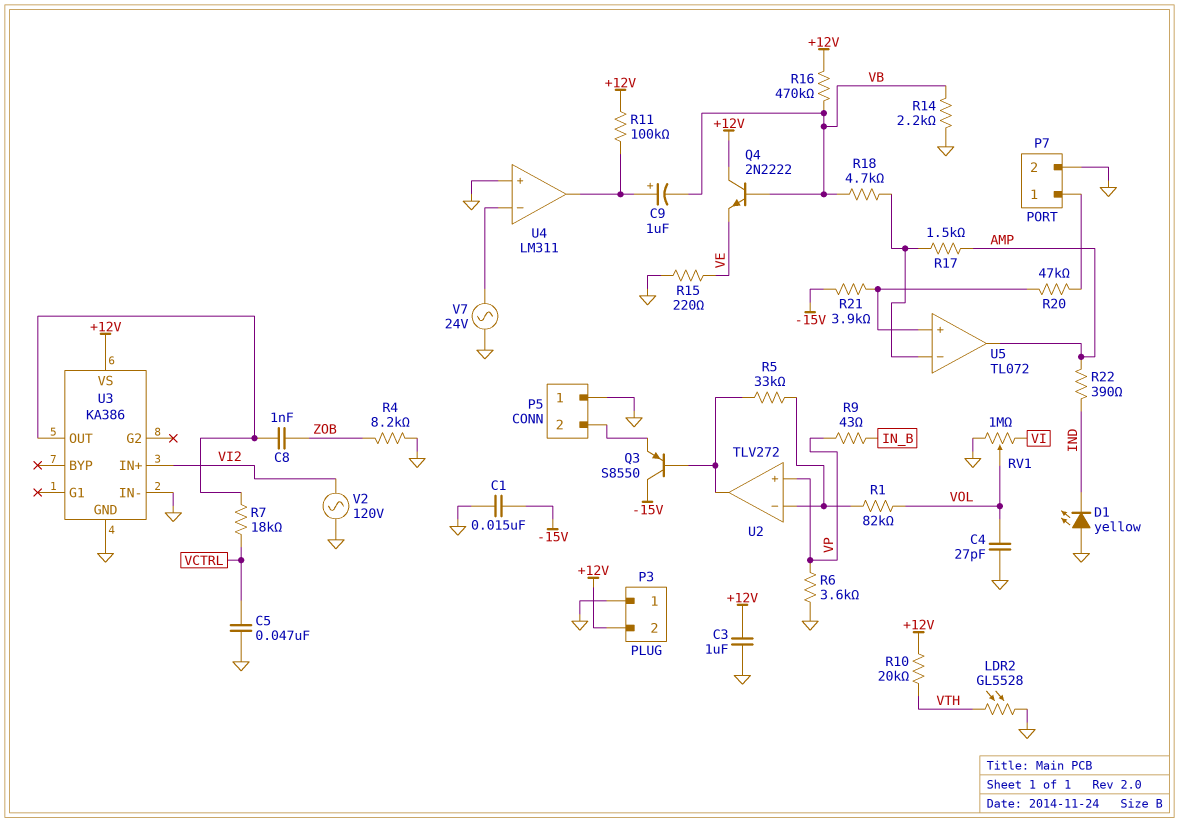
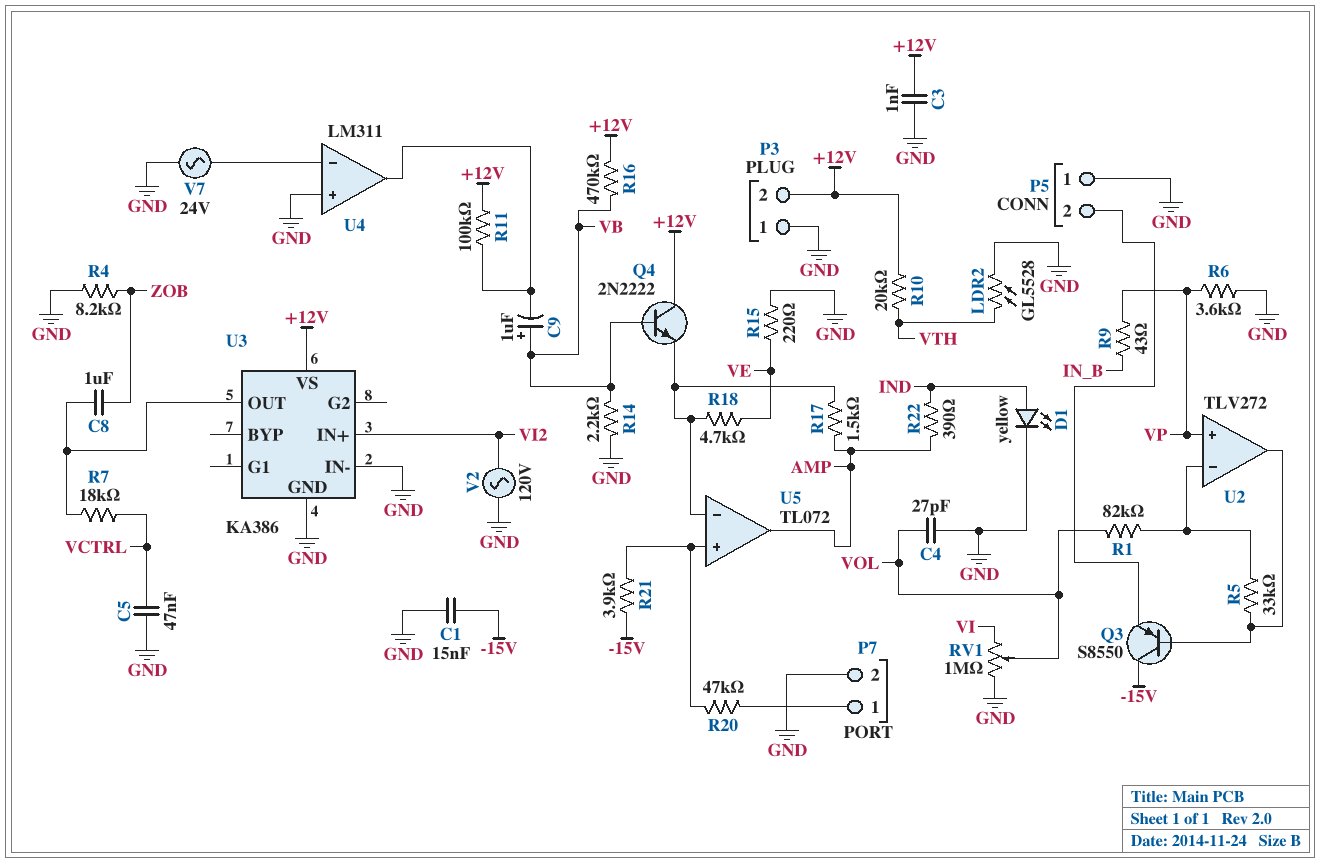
C3: 1uF (+12V, GND) -> 1nF (+12V, GND)
C8: 1nF (U3/OUT, ZOB) -> 1uF (U3/OUT, ZOB)
C9: 1uF (plus U4/out, minus VB) -> 1uF (plus VB, minus U4/out)
D1: LED yellow (A GND, K IND) -> LED yellow (A IND, K GND)
Q4: NPN 2N2222 (B VB, C +12V, E VE) -> NPN 2N2222 (B VB, C +12V, E U5/in-)
R18: 4.7k (U5/in-, VB) -> 4.7k (U5/in-, VE)

